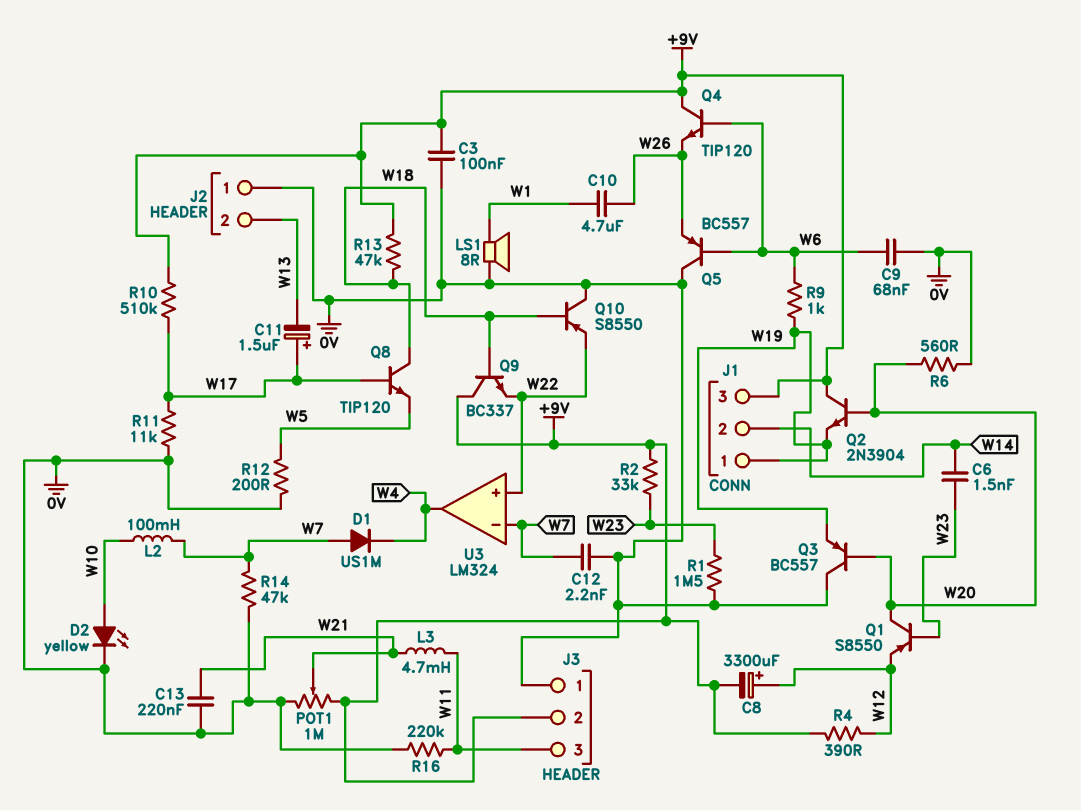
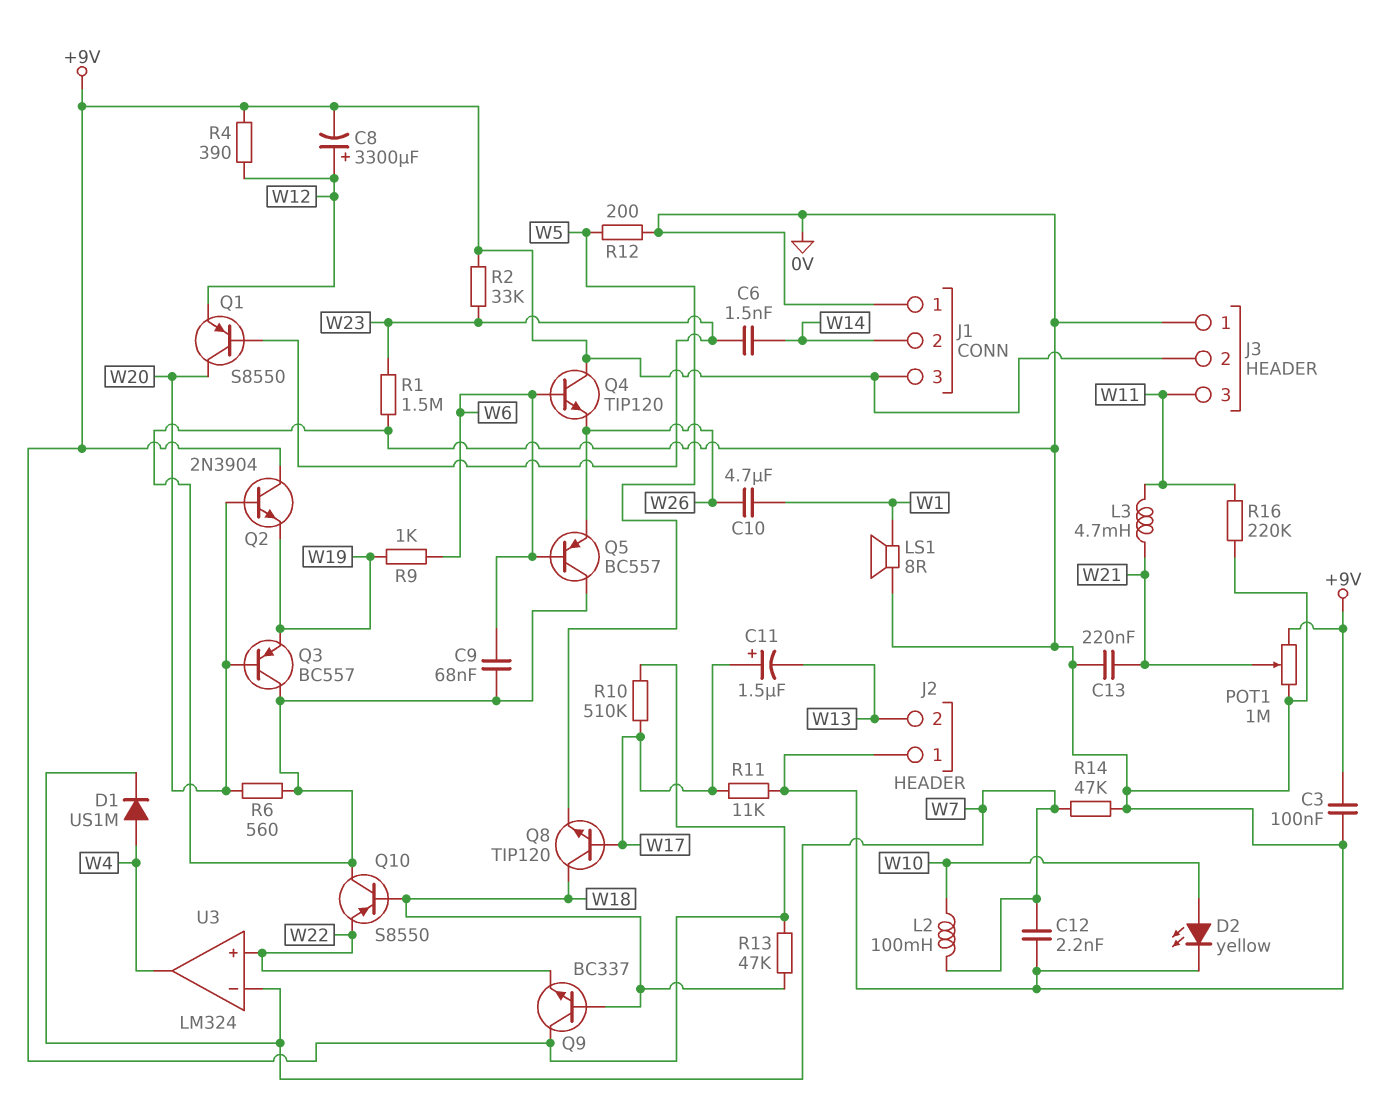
D1: diode US1M (A W7, K W4) -> diode US1M (A W4, K W7)
J1 pin 1: W19 -> 0V

